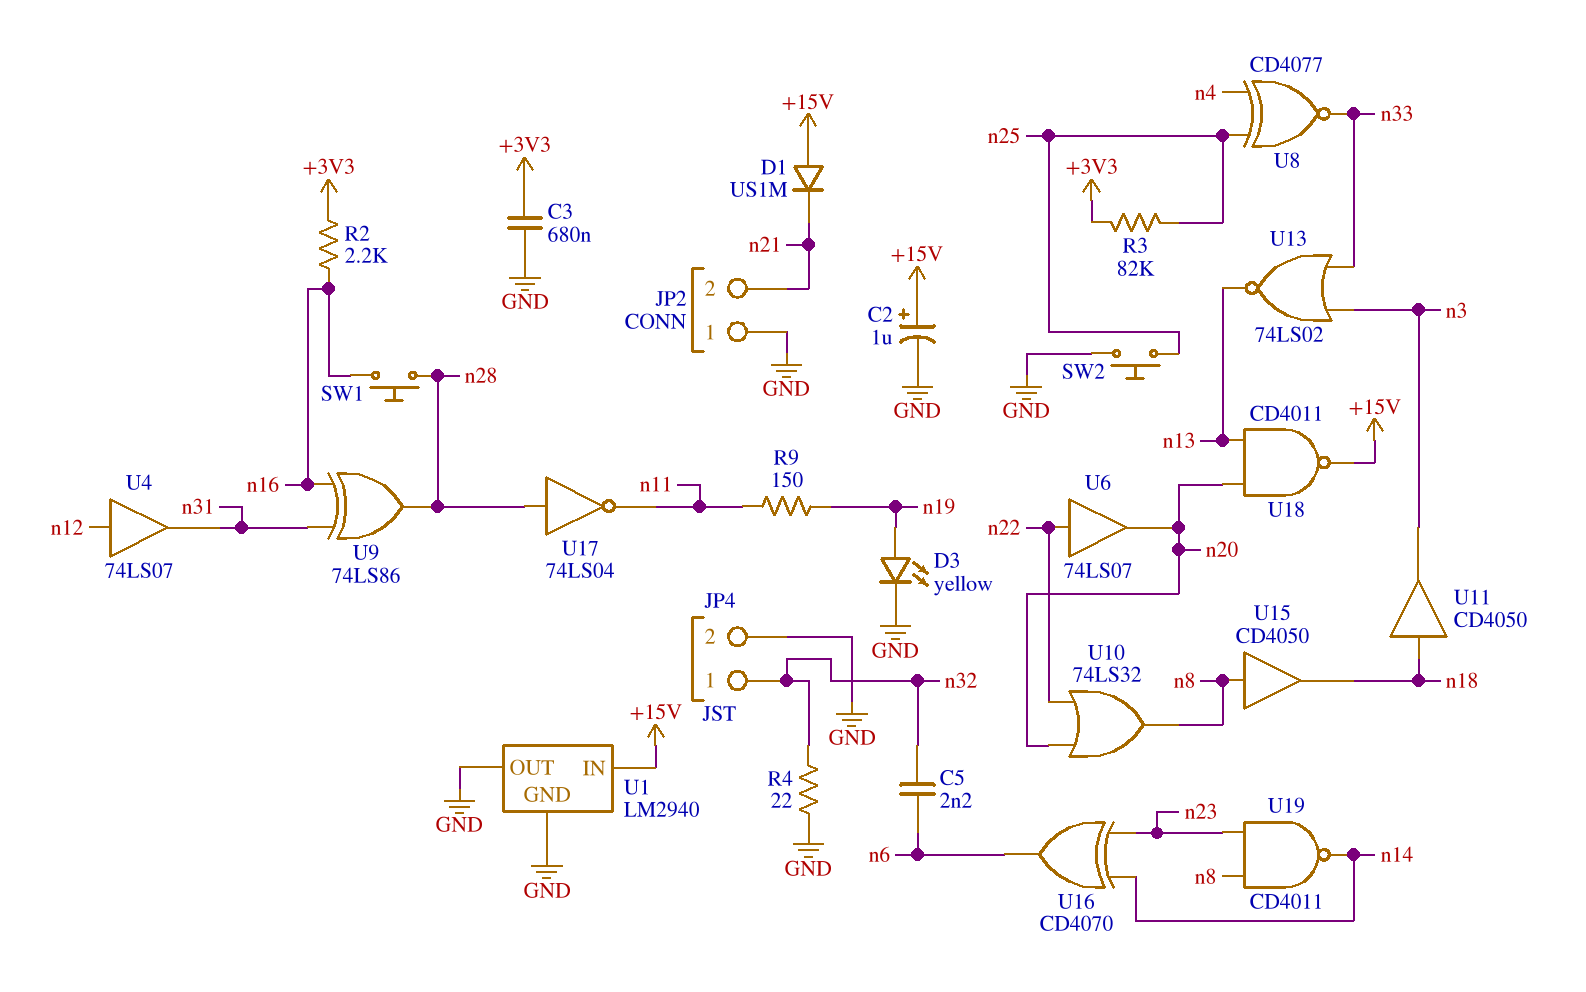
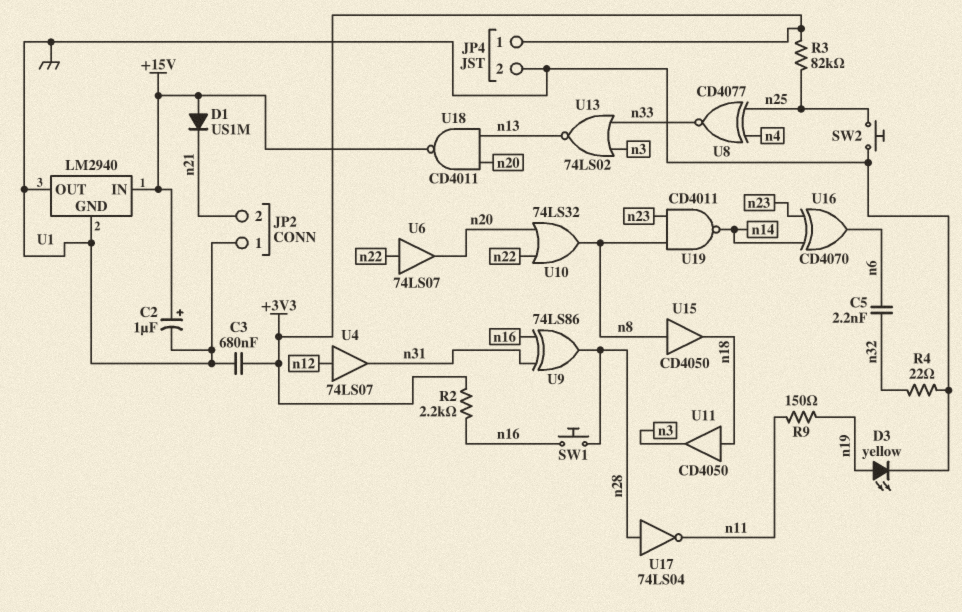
JP4 pin 1: n32 -> +3V3

